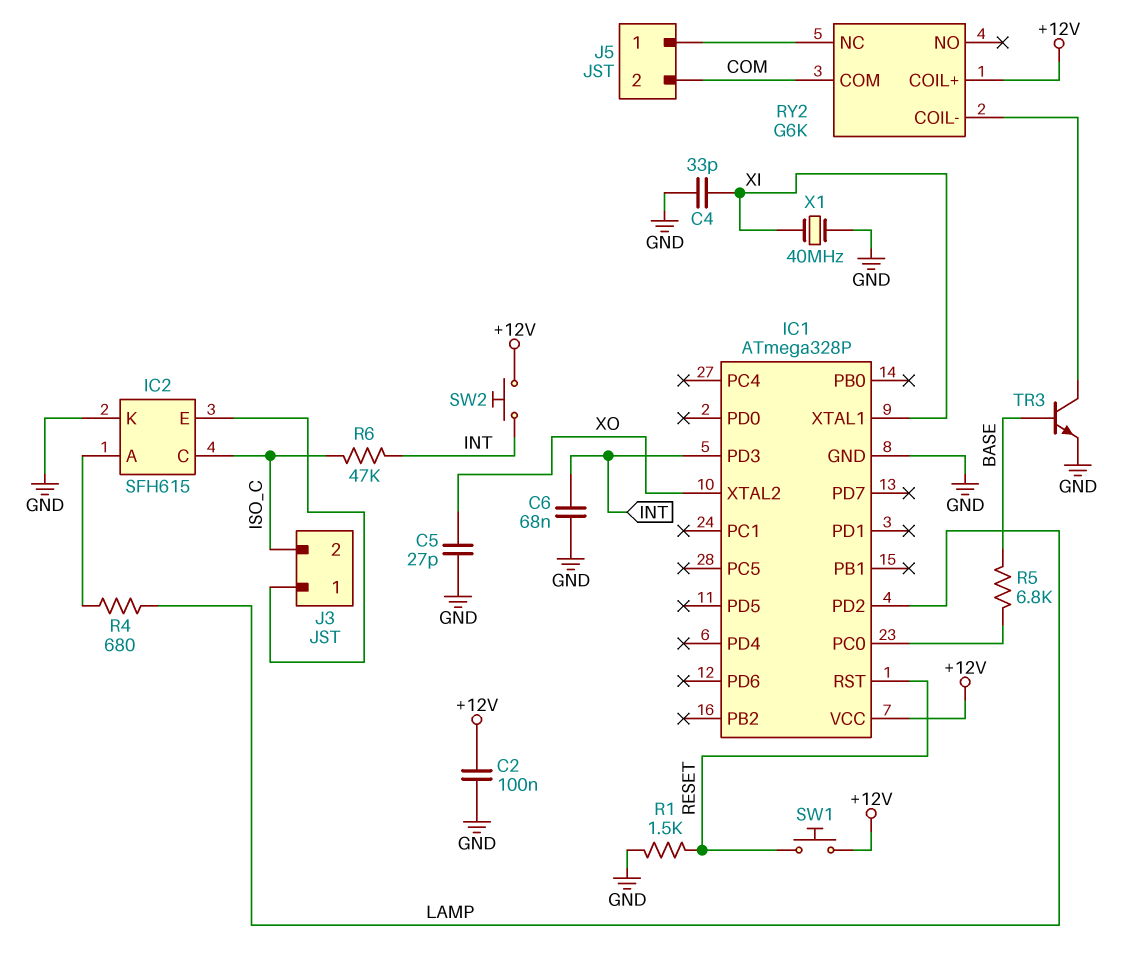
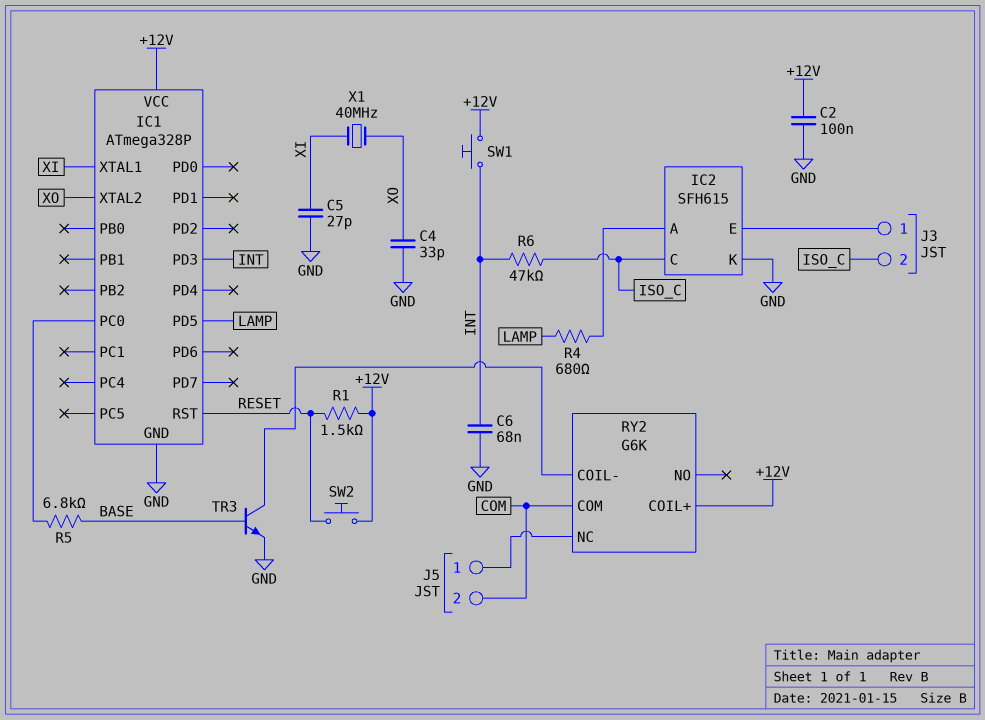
C4: 33pF (GND, XI) -> 33pF (GND, XO)
C5: 27pF (GND, XO) -> 27pF (GND, XI)
IC1 pin PD2: LAMP -> none
IC1 pin PD5: none -> LAMP
R1: 1.5k (GND, RESET) -> 1.5k (+12V, RESET)
SW1: button (+12V, RESET) -> button (+12V, INT)
SW2: button (+12V, INT) -> button (+12V, RESET)
X1: 40MHz (GND, XI) -> 40MHz (XI, XO)

